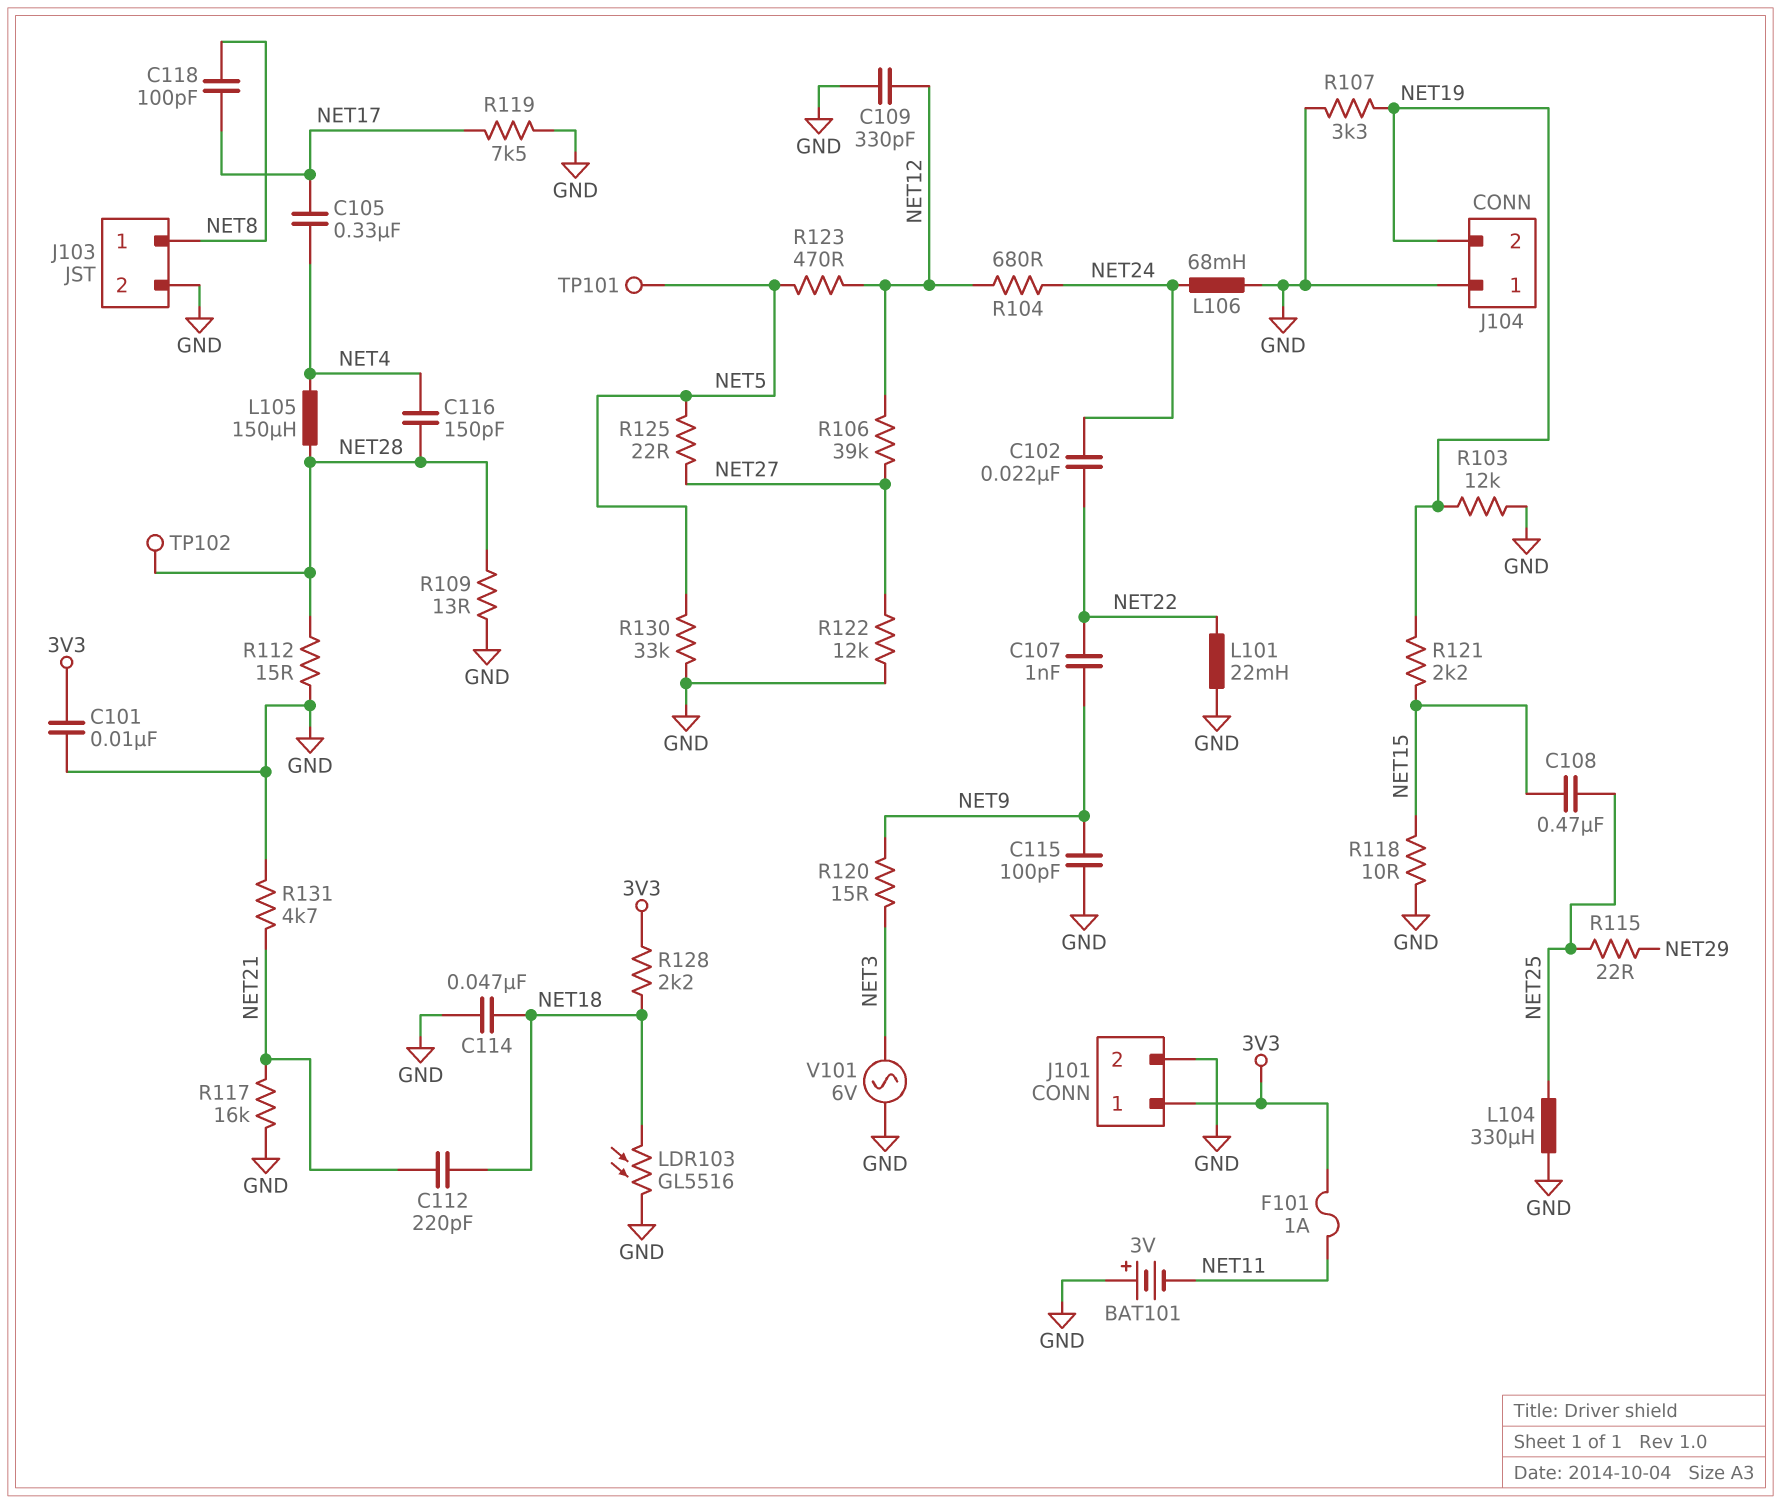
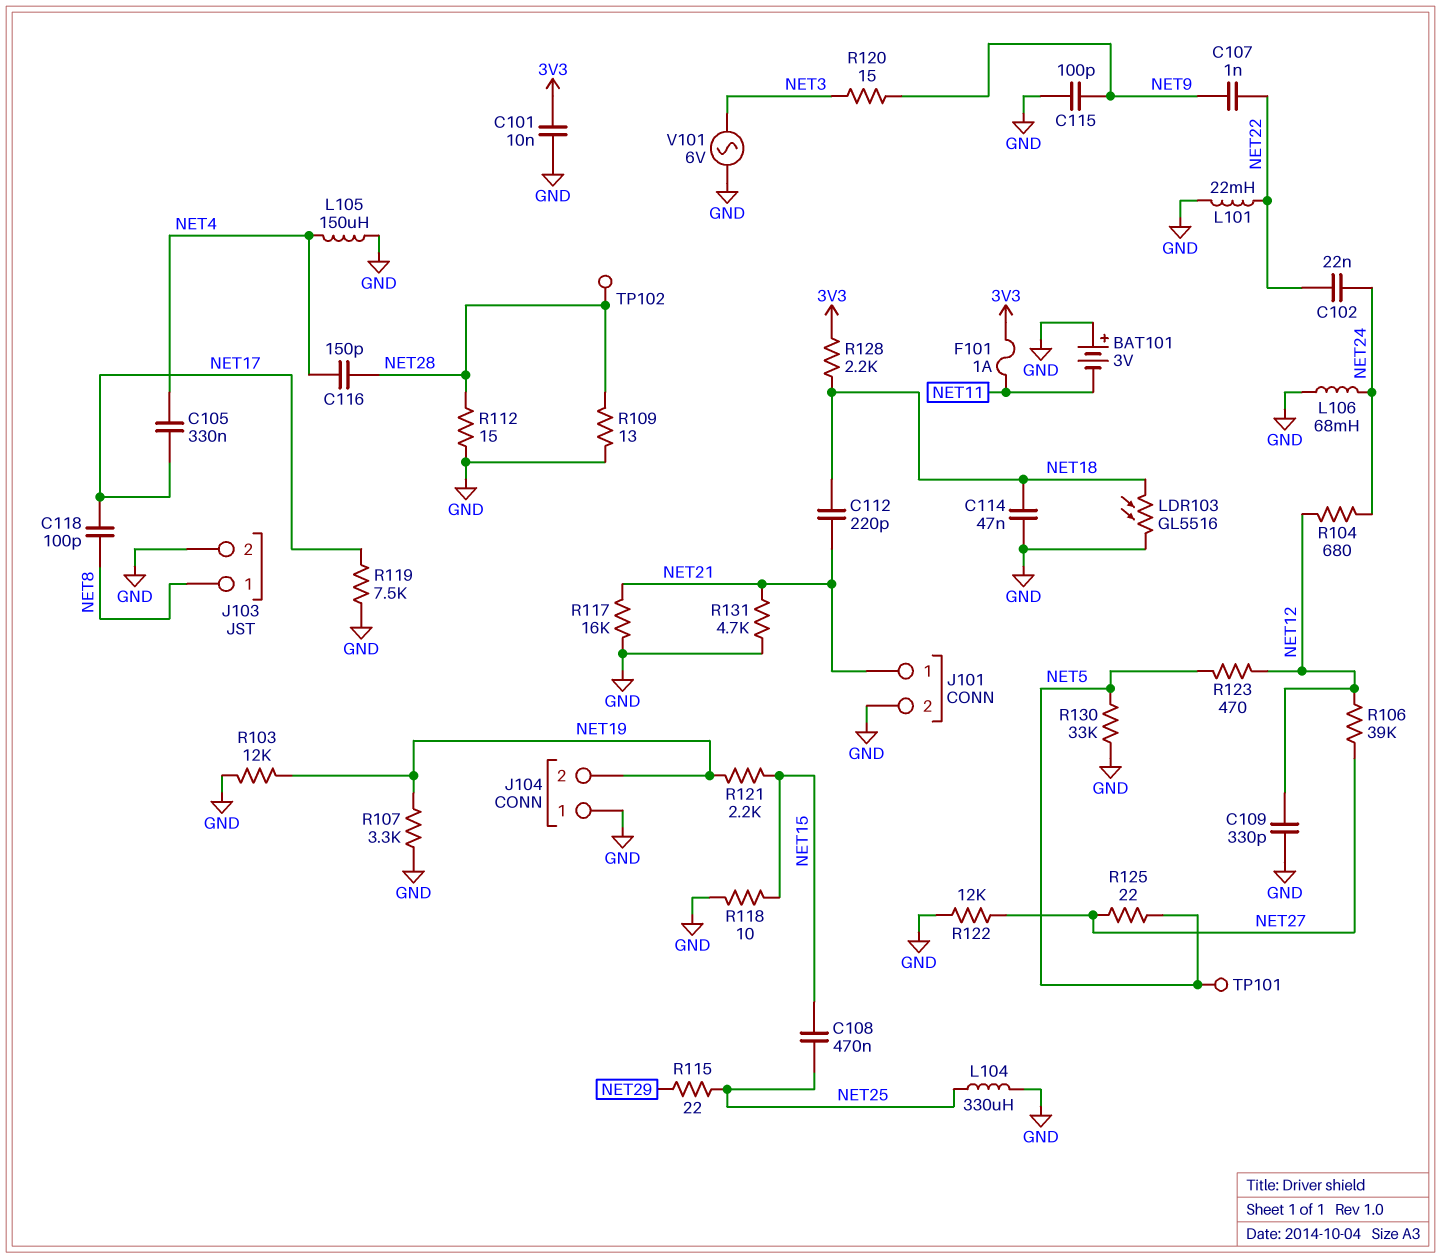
J101 pin 1: 3V3 -> NET21
L105: 150uH (NET4, NET28) -> 150uH (GND, NET4)

